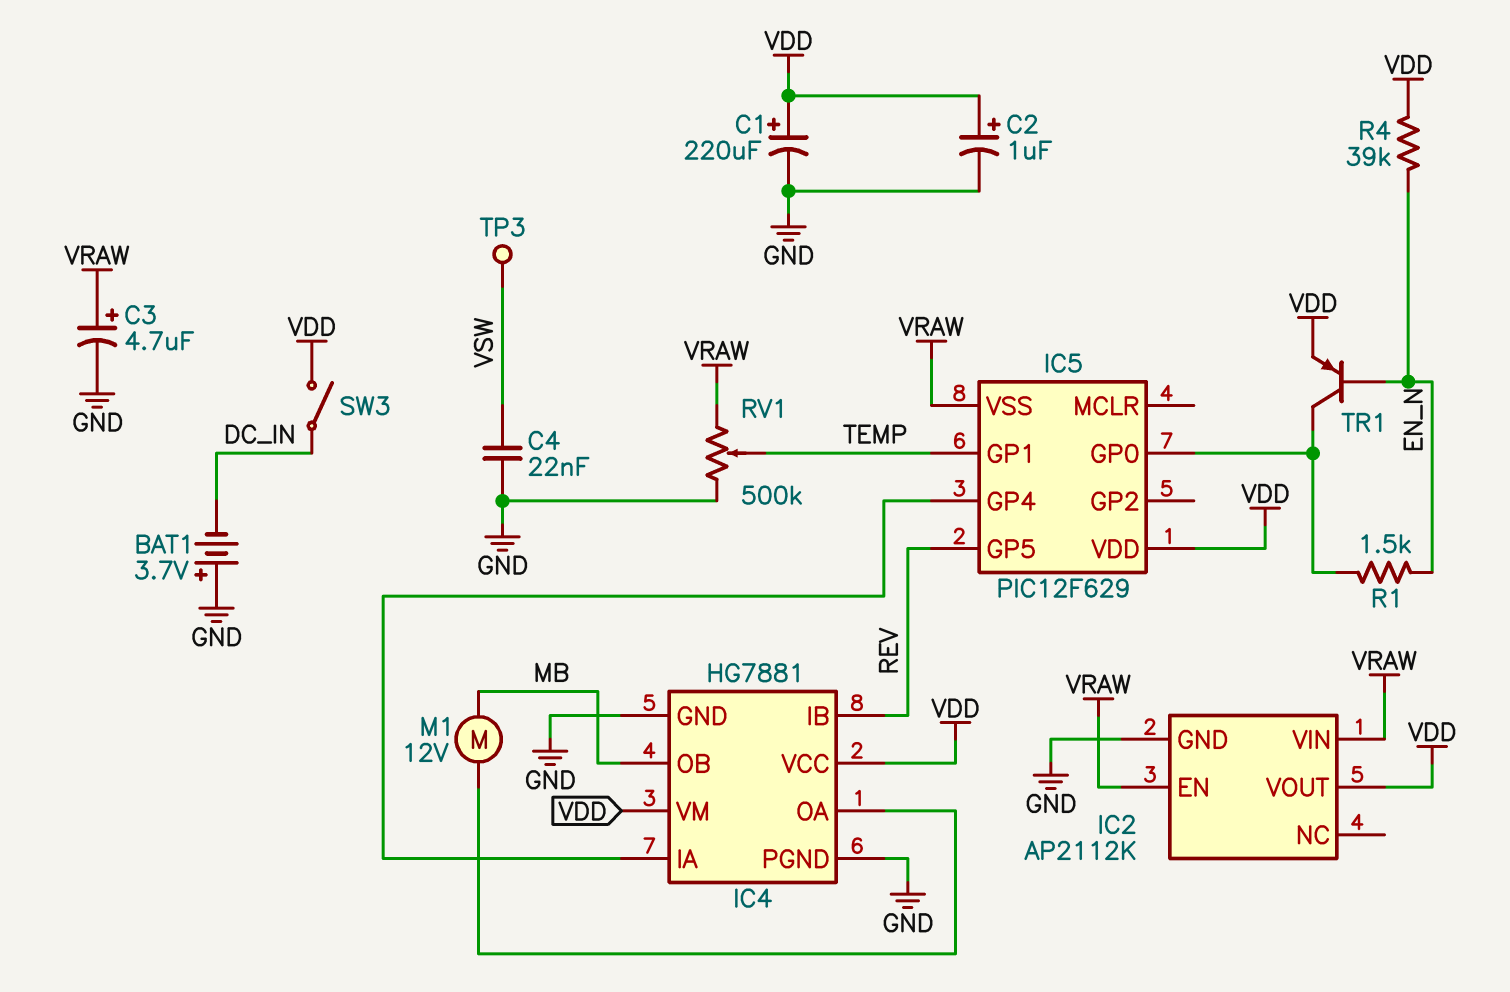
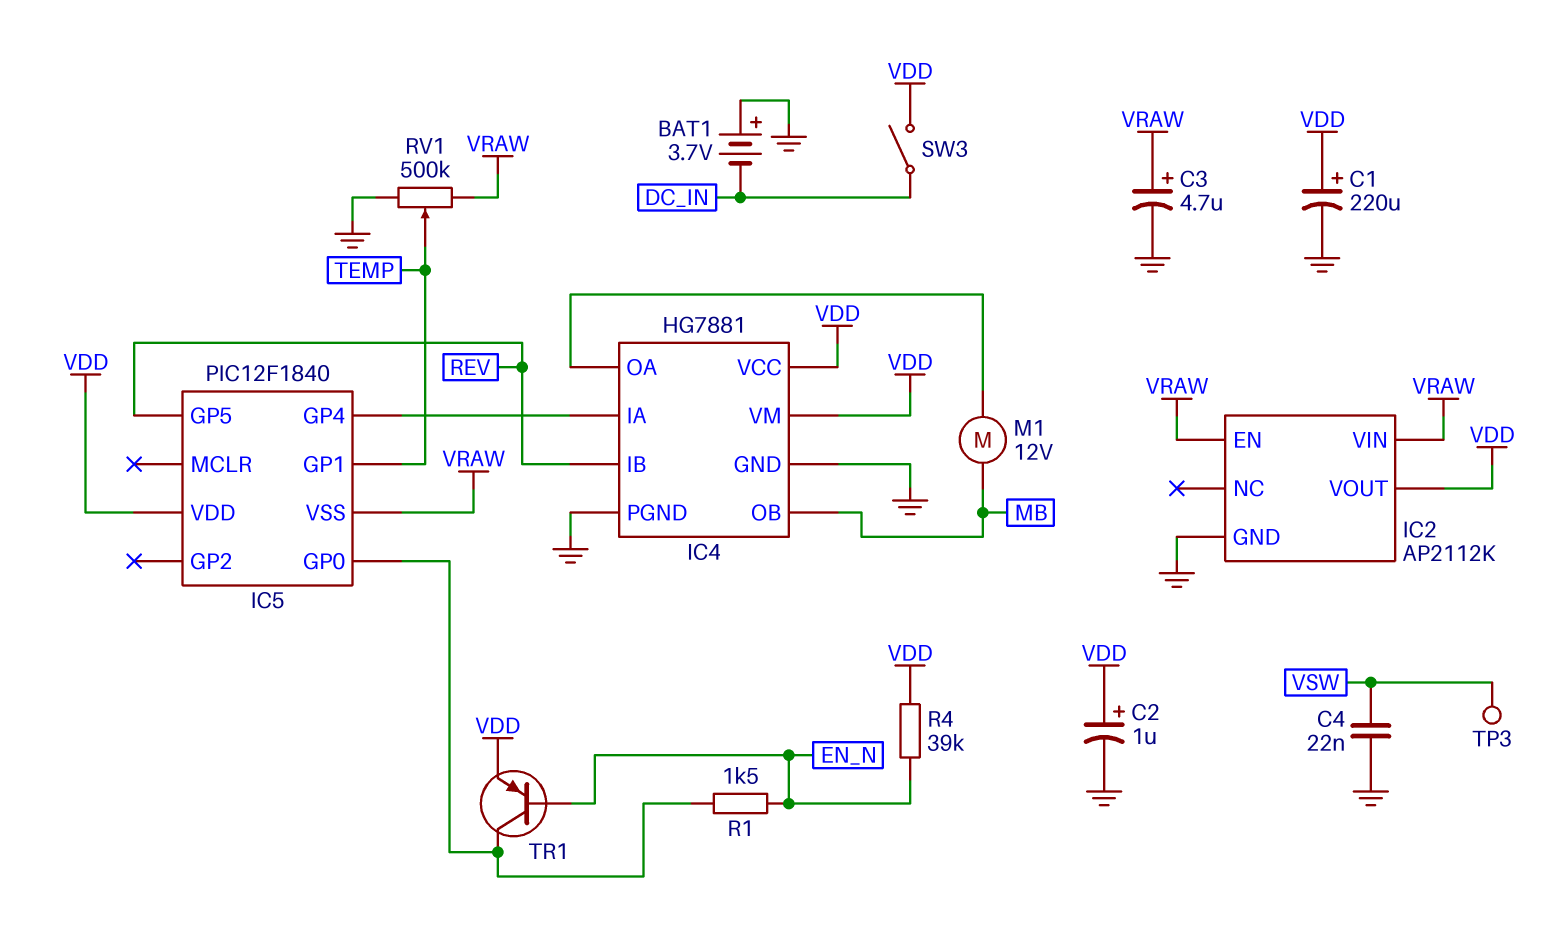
IC5: PIC12F629 -> PIC12F1840

